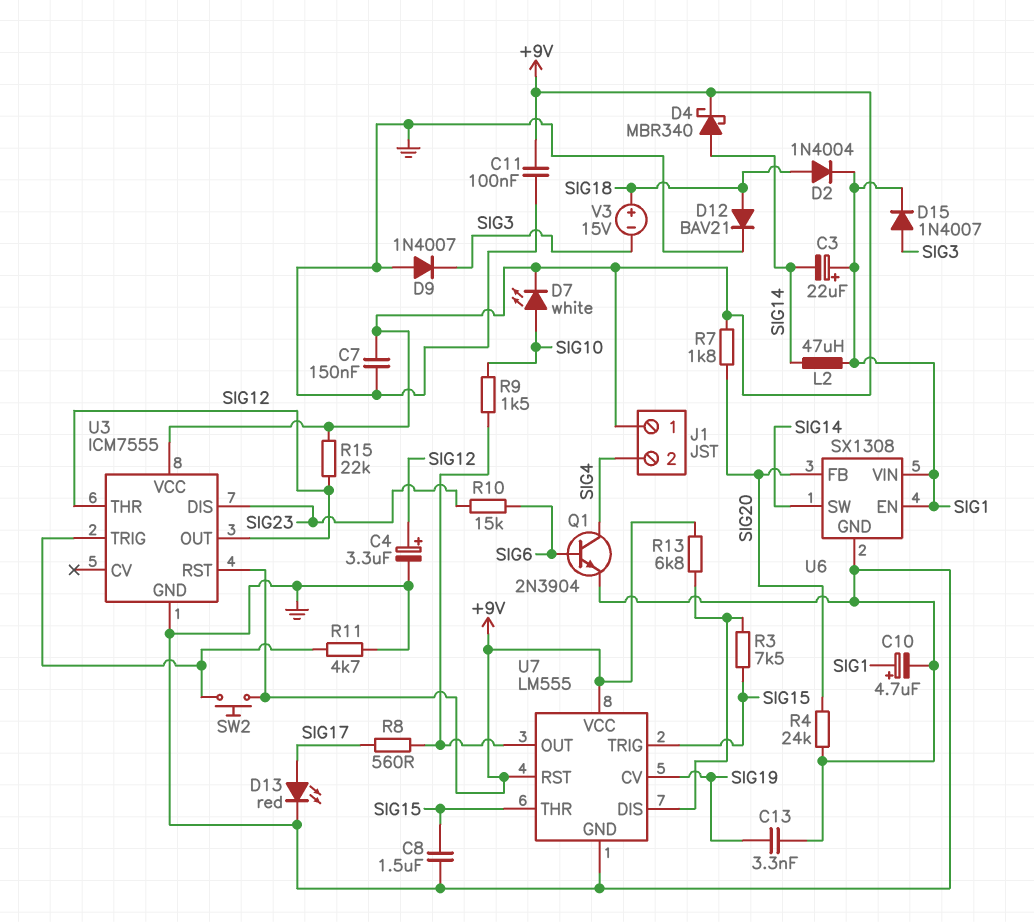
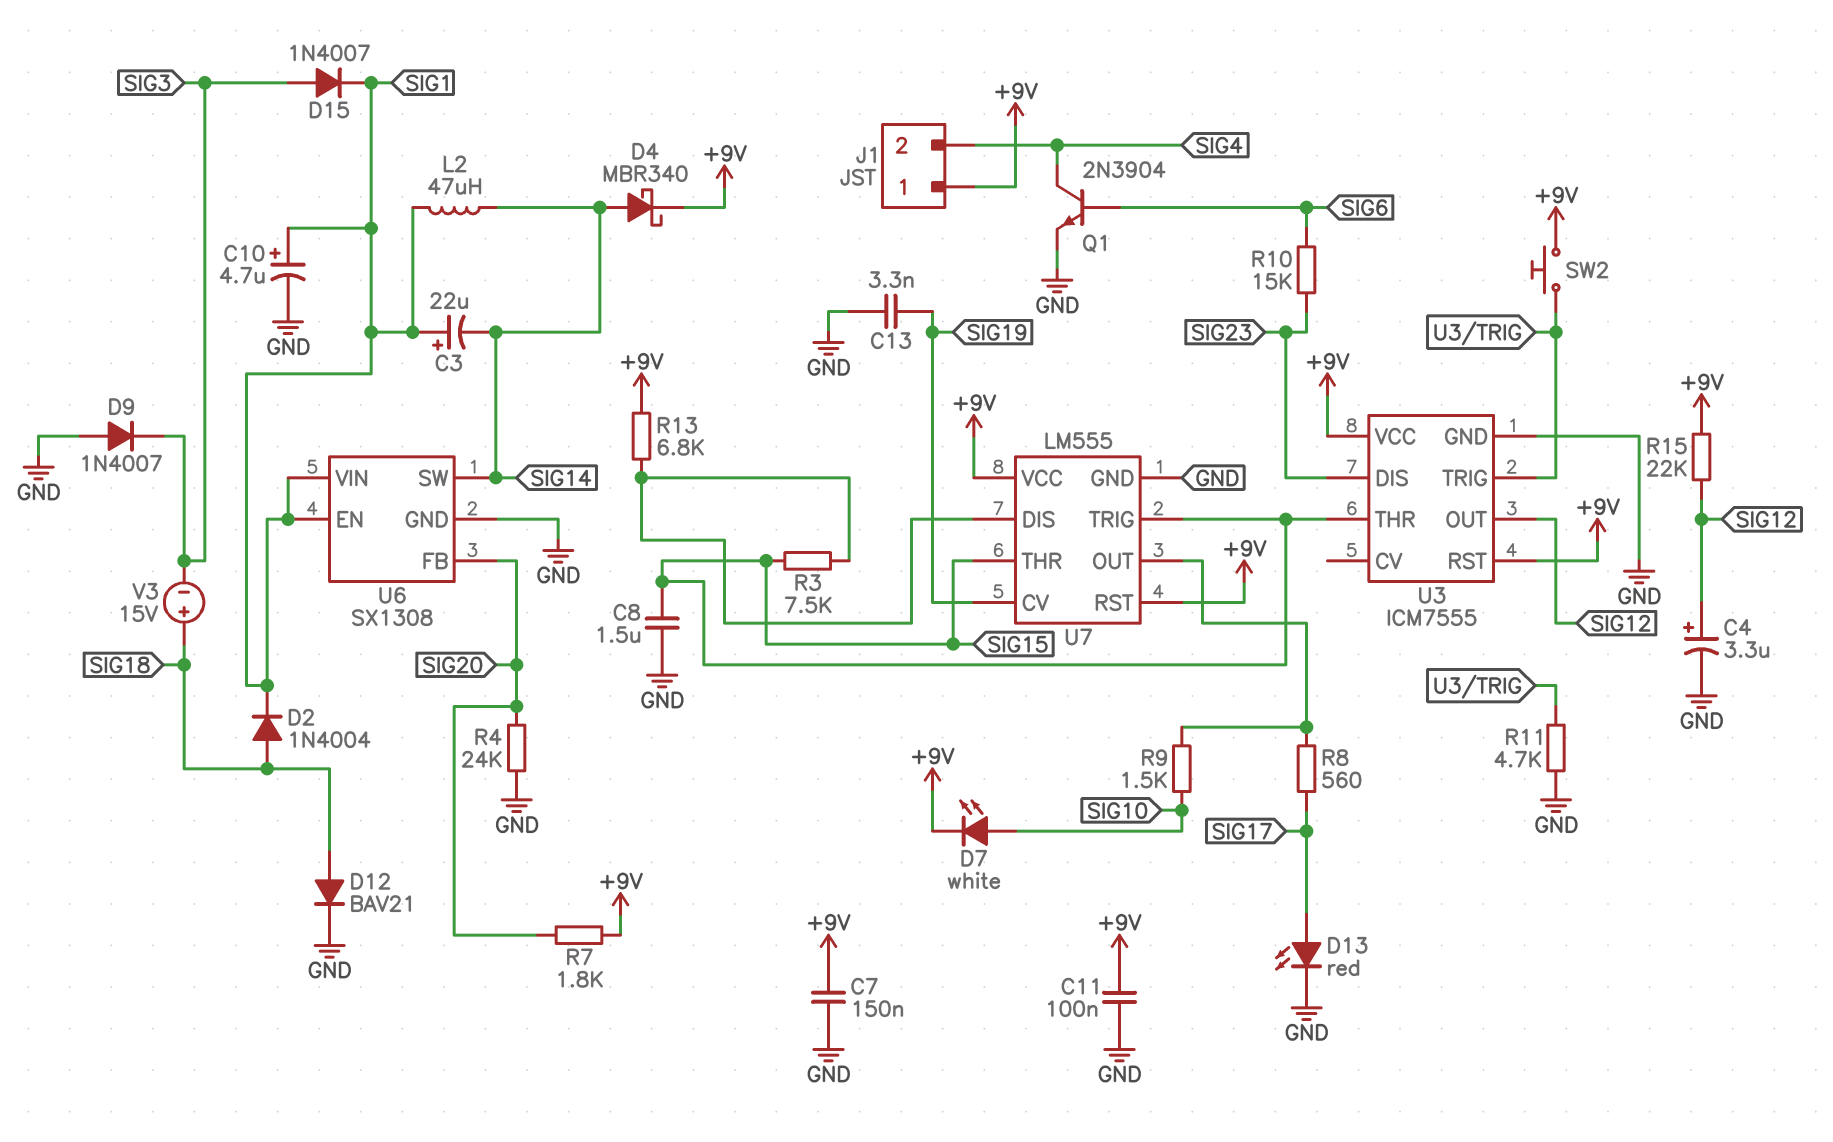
U3 pin THR: SIG12 -> SIG15

